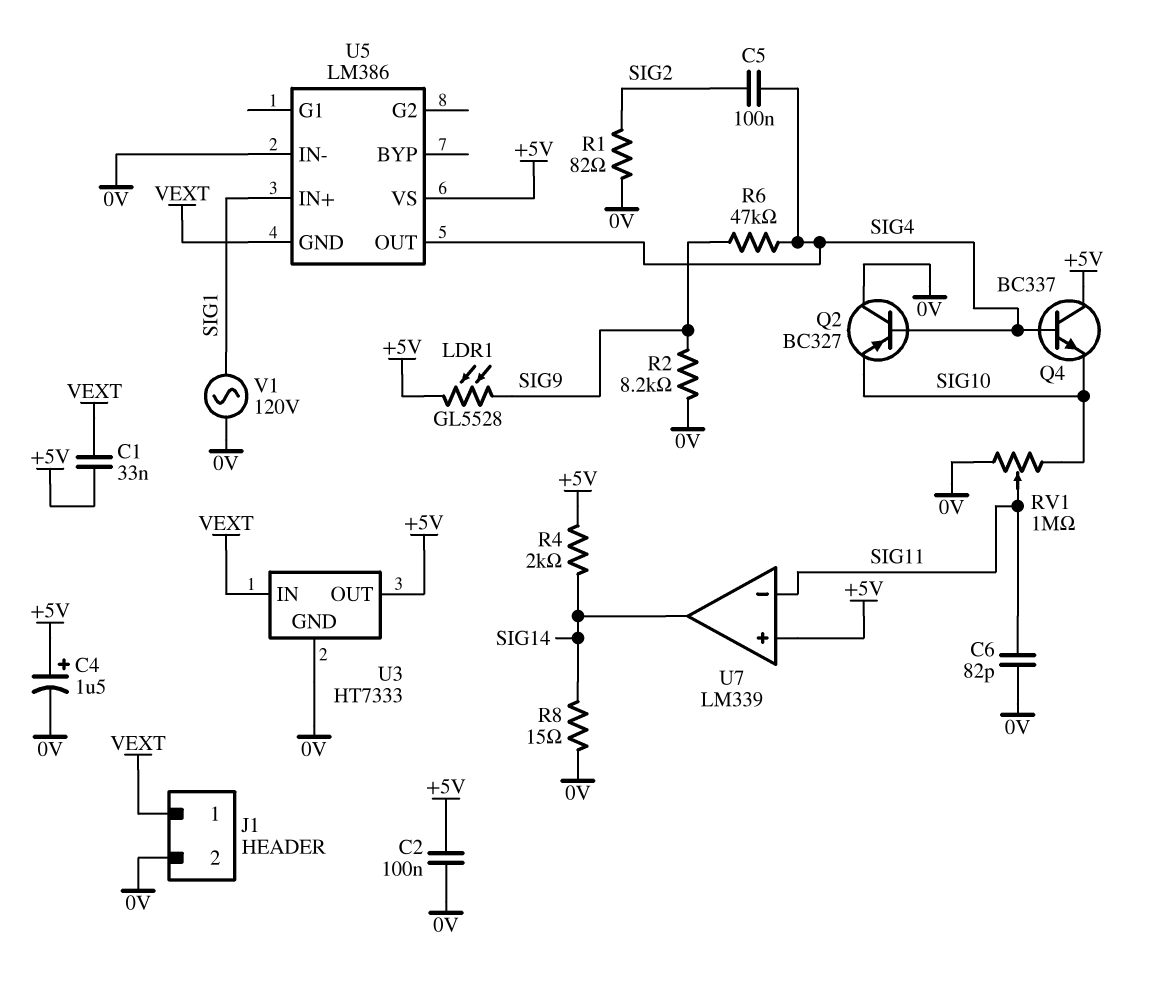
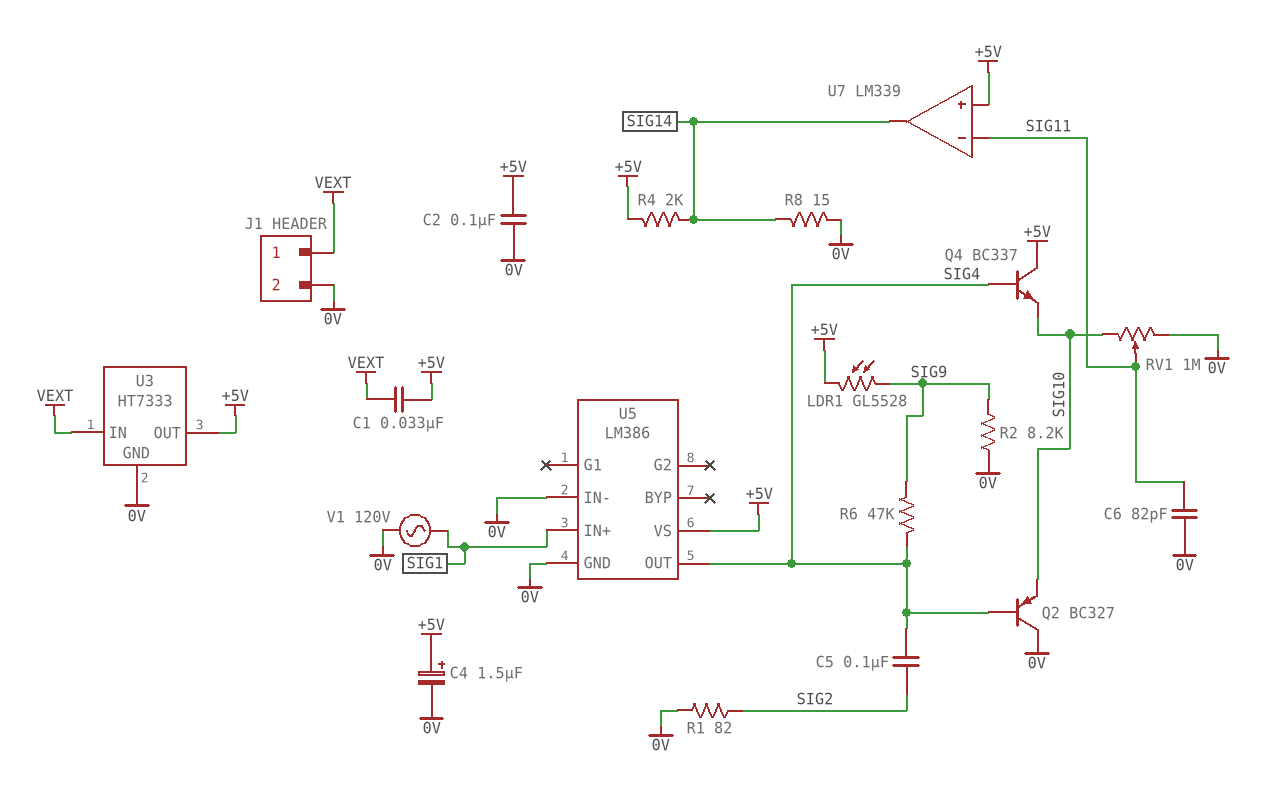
U5 pin GND: VEXT -> 0V

